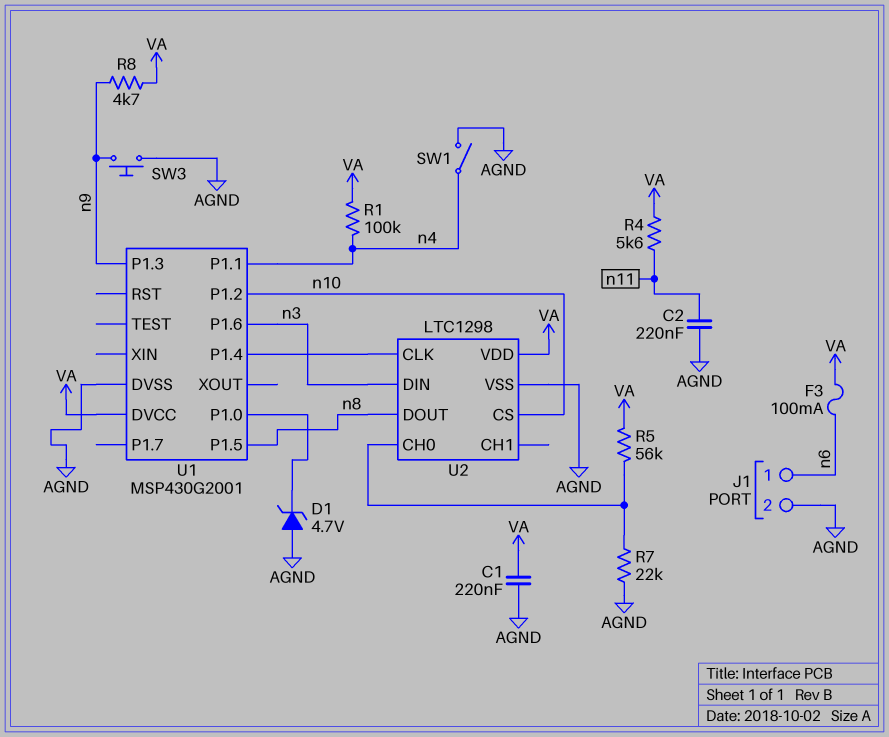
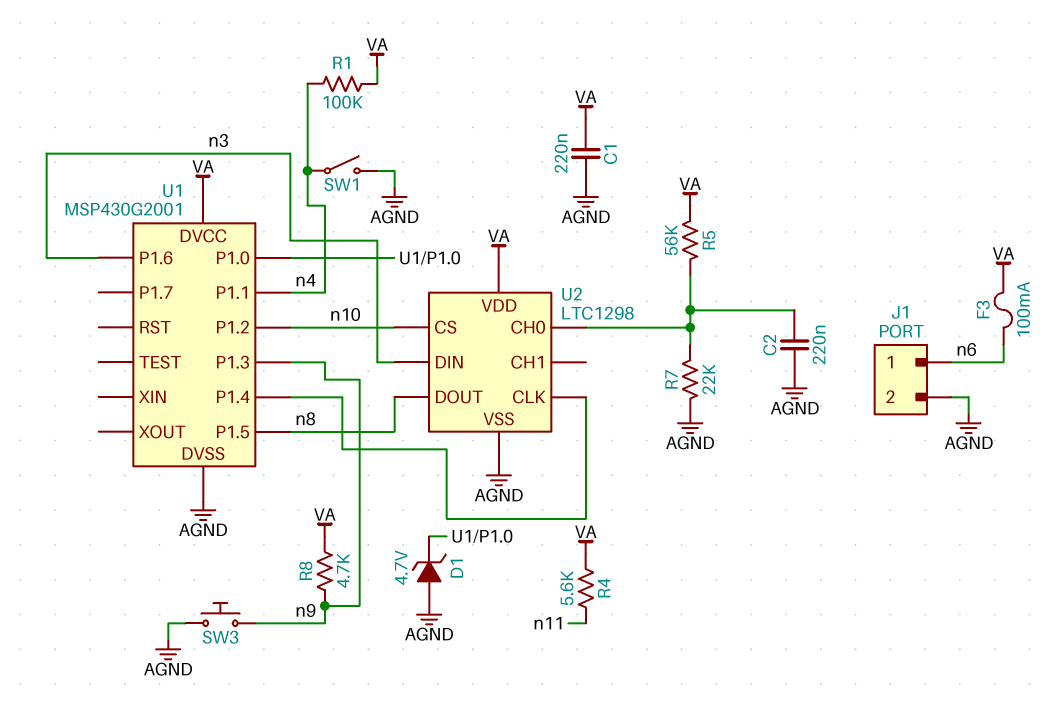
C2: 220nF (AGND, n11) -> 220nF (AGND, U2/CH0)

